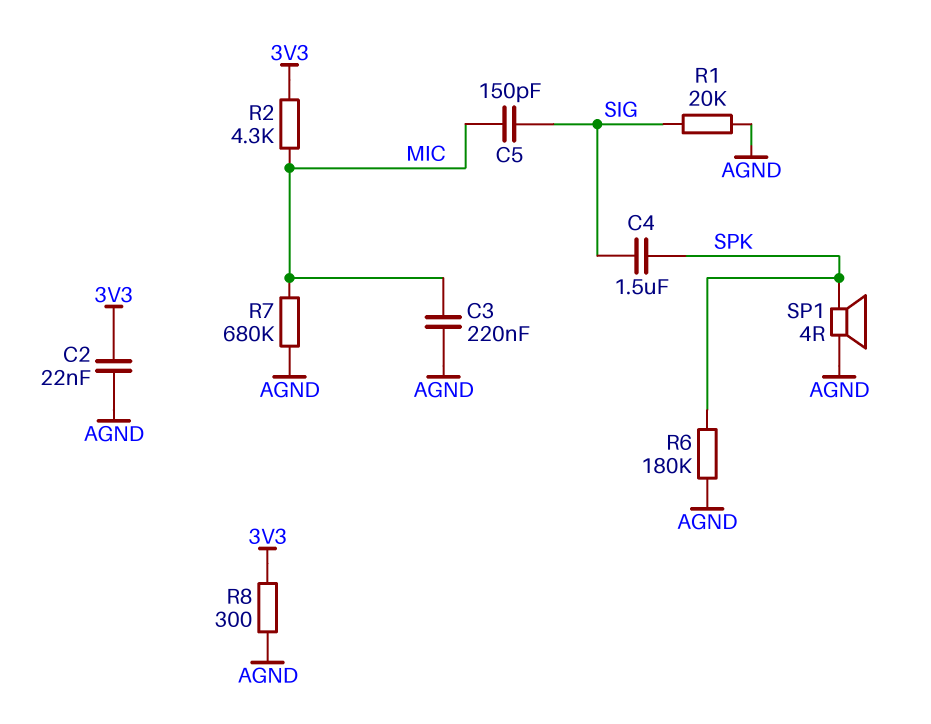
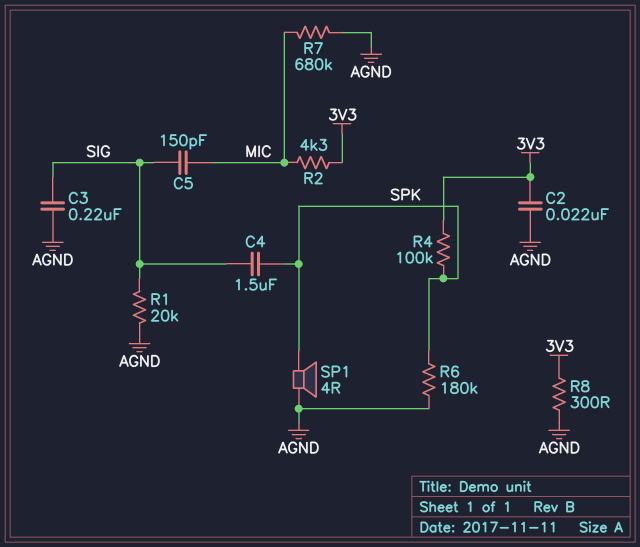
C3: 220nF (AGND, MIC) -> 220nF (AGND, SIG)
R4: none -> 100k (3V3, SPK)

